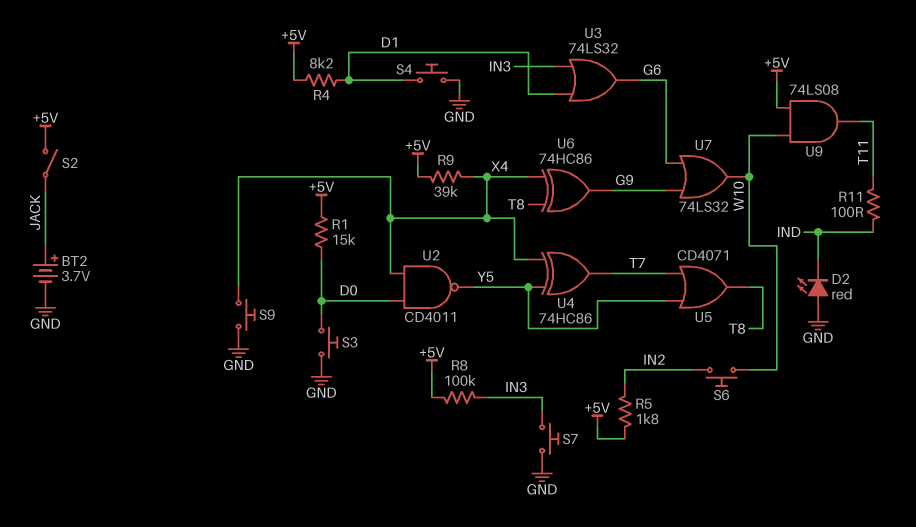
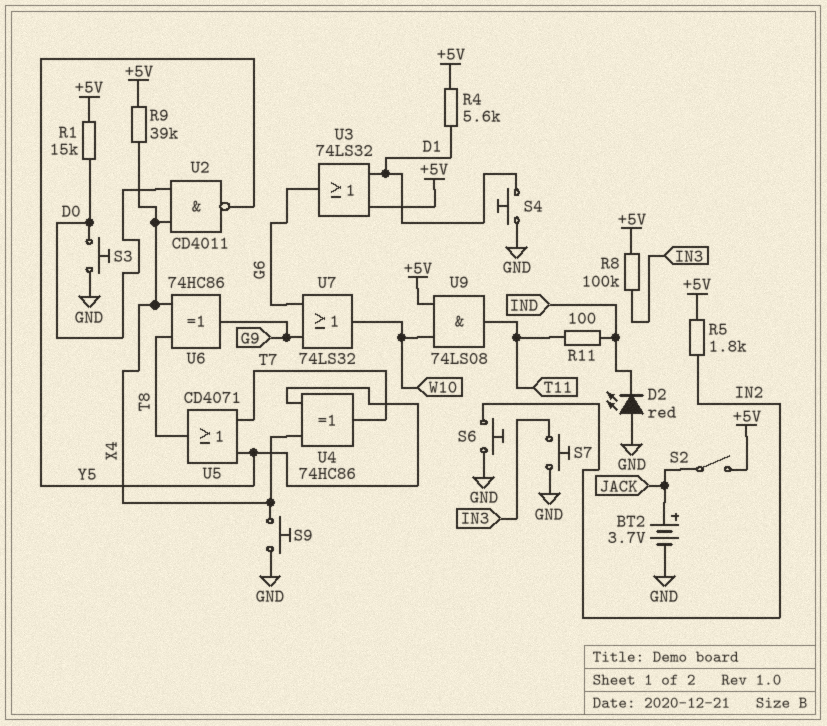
R4: 8.2k (+5V, D1) -> 5.6k (+5V, D1)
S6: button (IN2, W10) -> button (GND, IN2)
U3: OR 74LS32 (in D1, in IN3, out G6) -> OR 74LS32 (in +5V, in D1, out G6)

